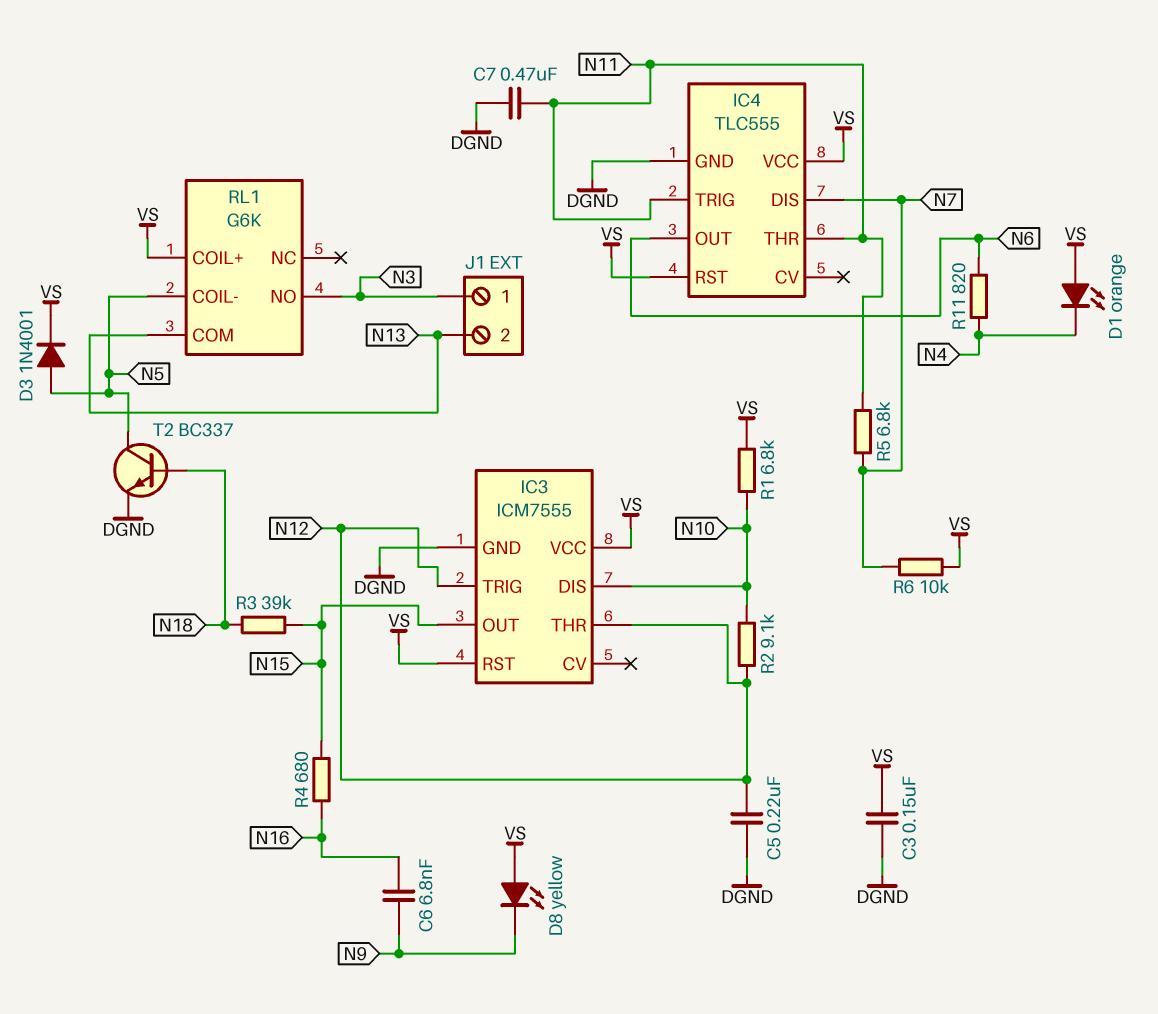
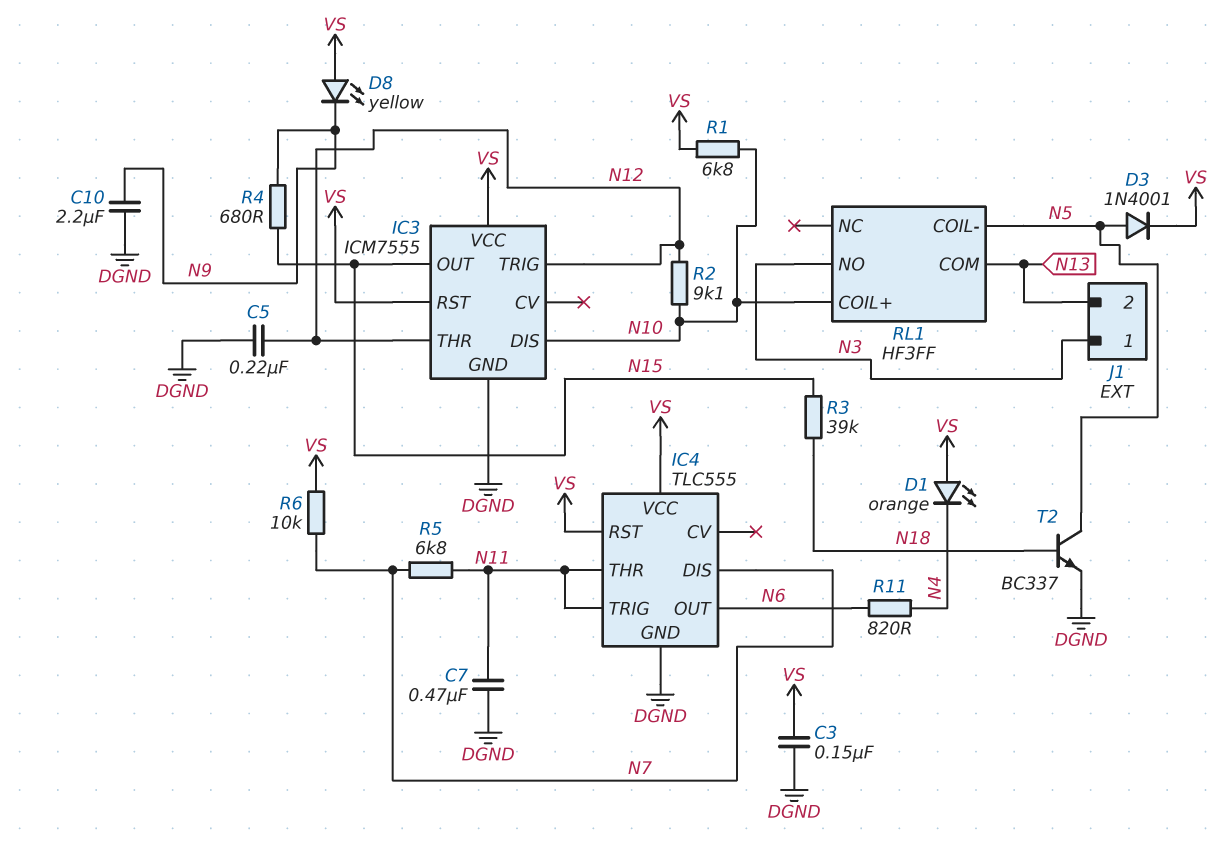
C6: 6.8nF (N9, N16) -> none
C10: none -> 2.2uF (DGND, N9)
R4: 680 (N15, N16) -> 680 (N9, N15)
RL1: G6K -> HF3FF
RL1 pin COIL+: VS -> N10

